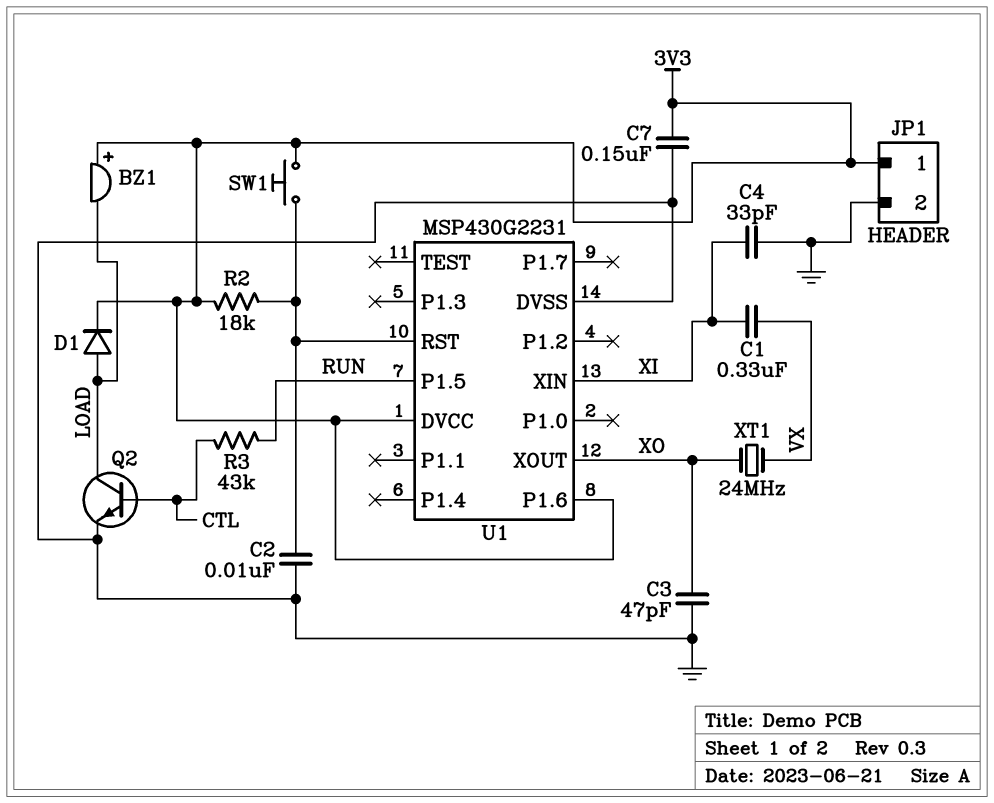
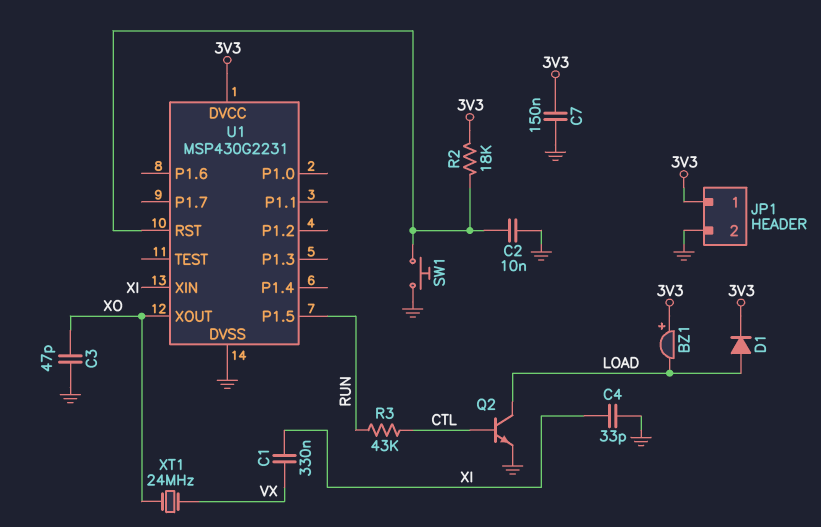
SW1: button (3V3, U1/RST) -> button (GND, U1/RST)
U1 pin P1.6: 3V3 -> none

